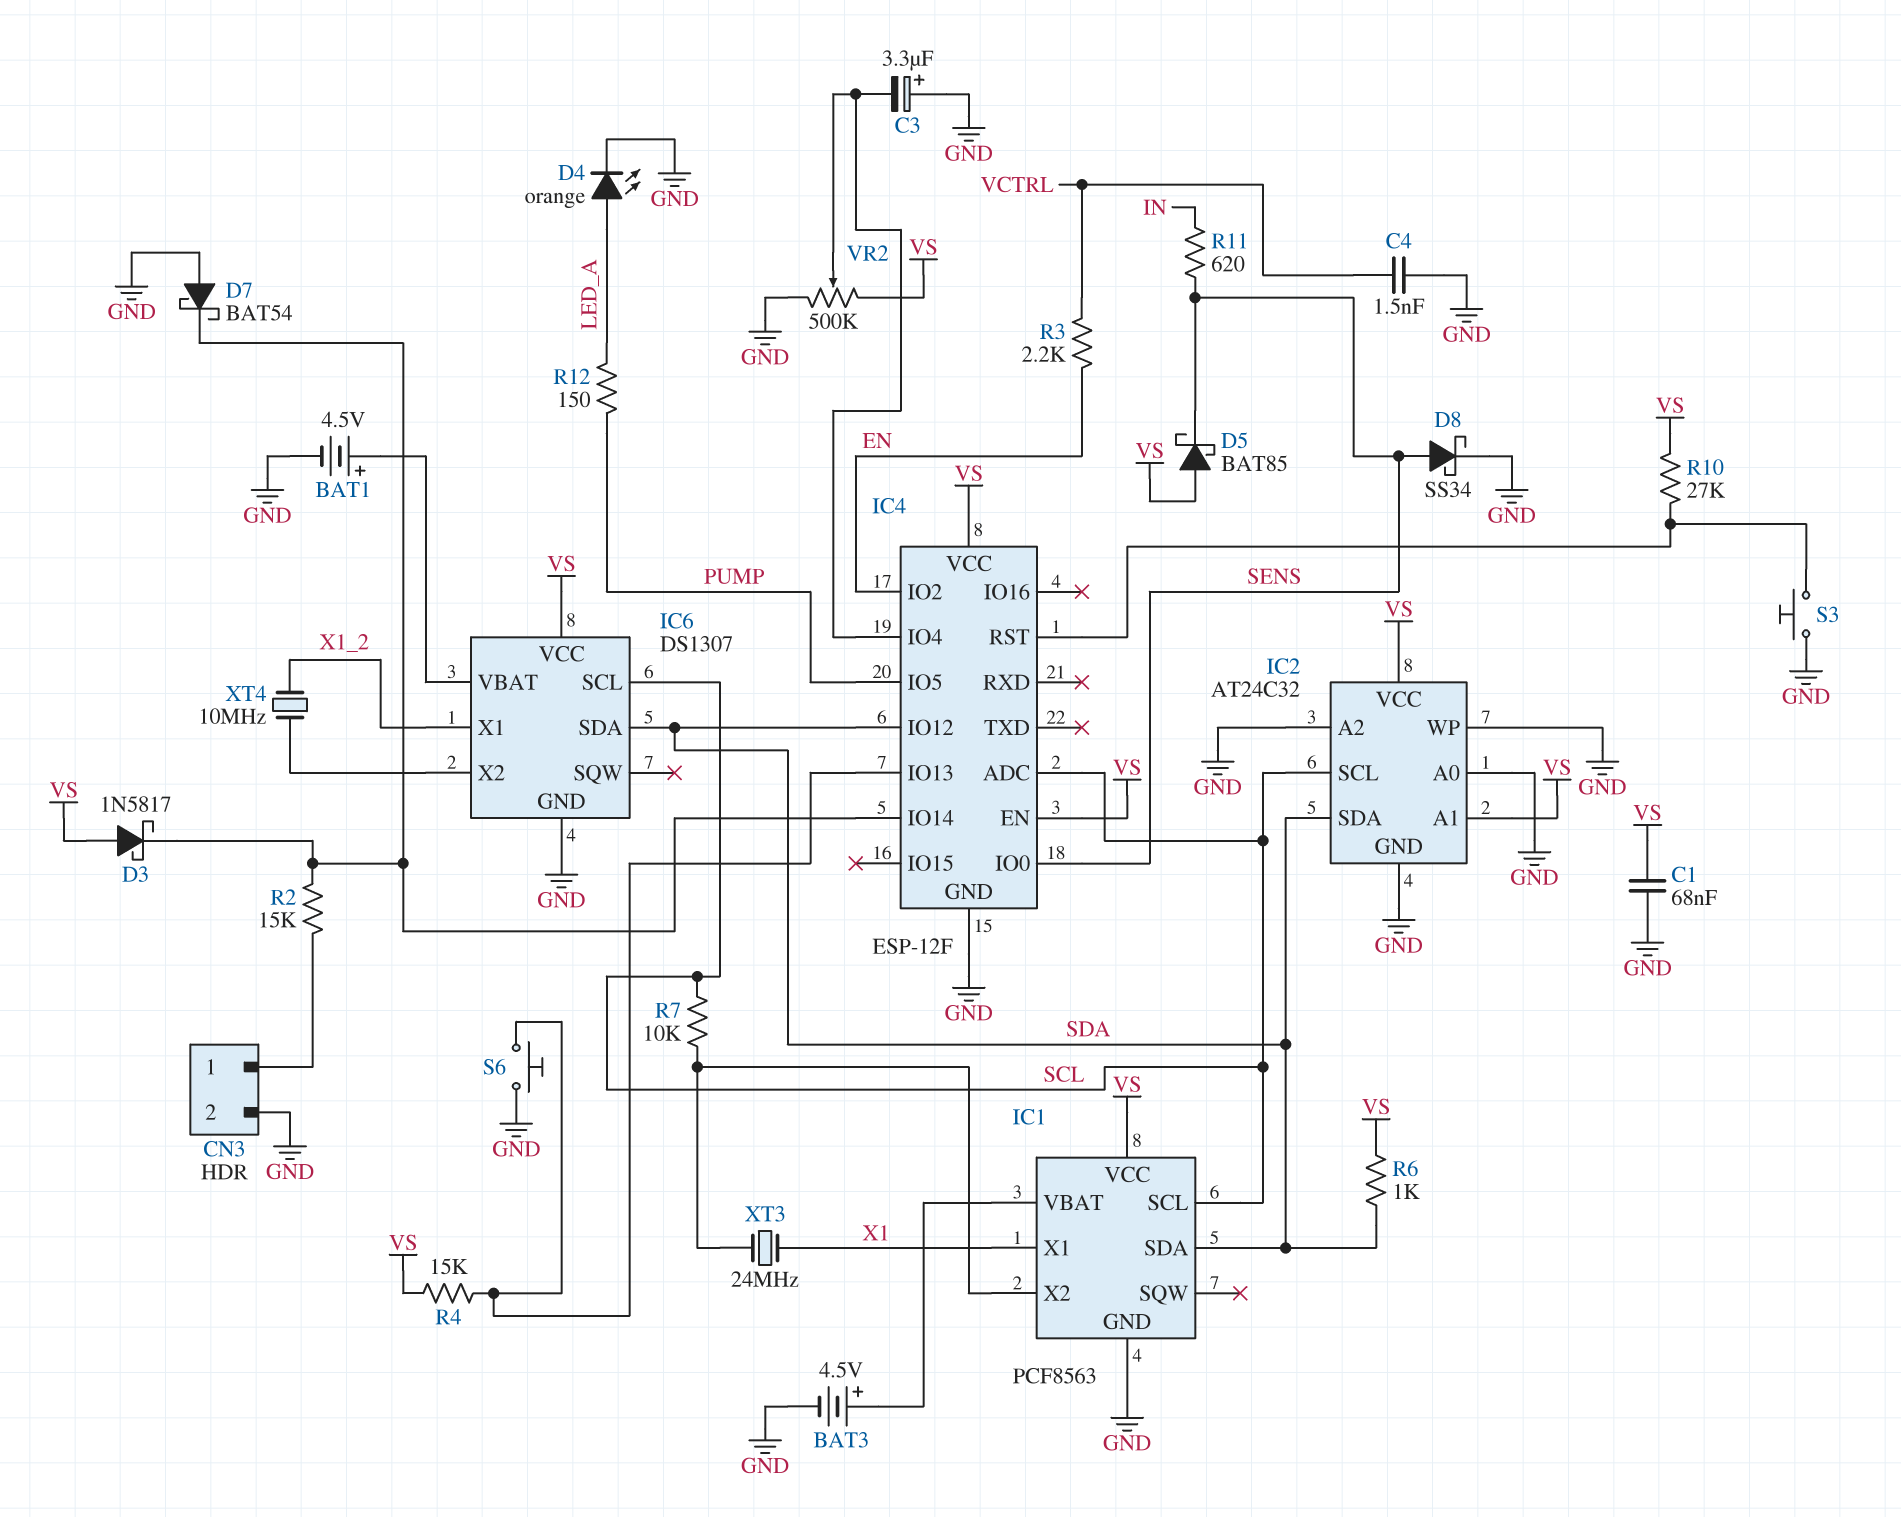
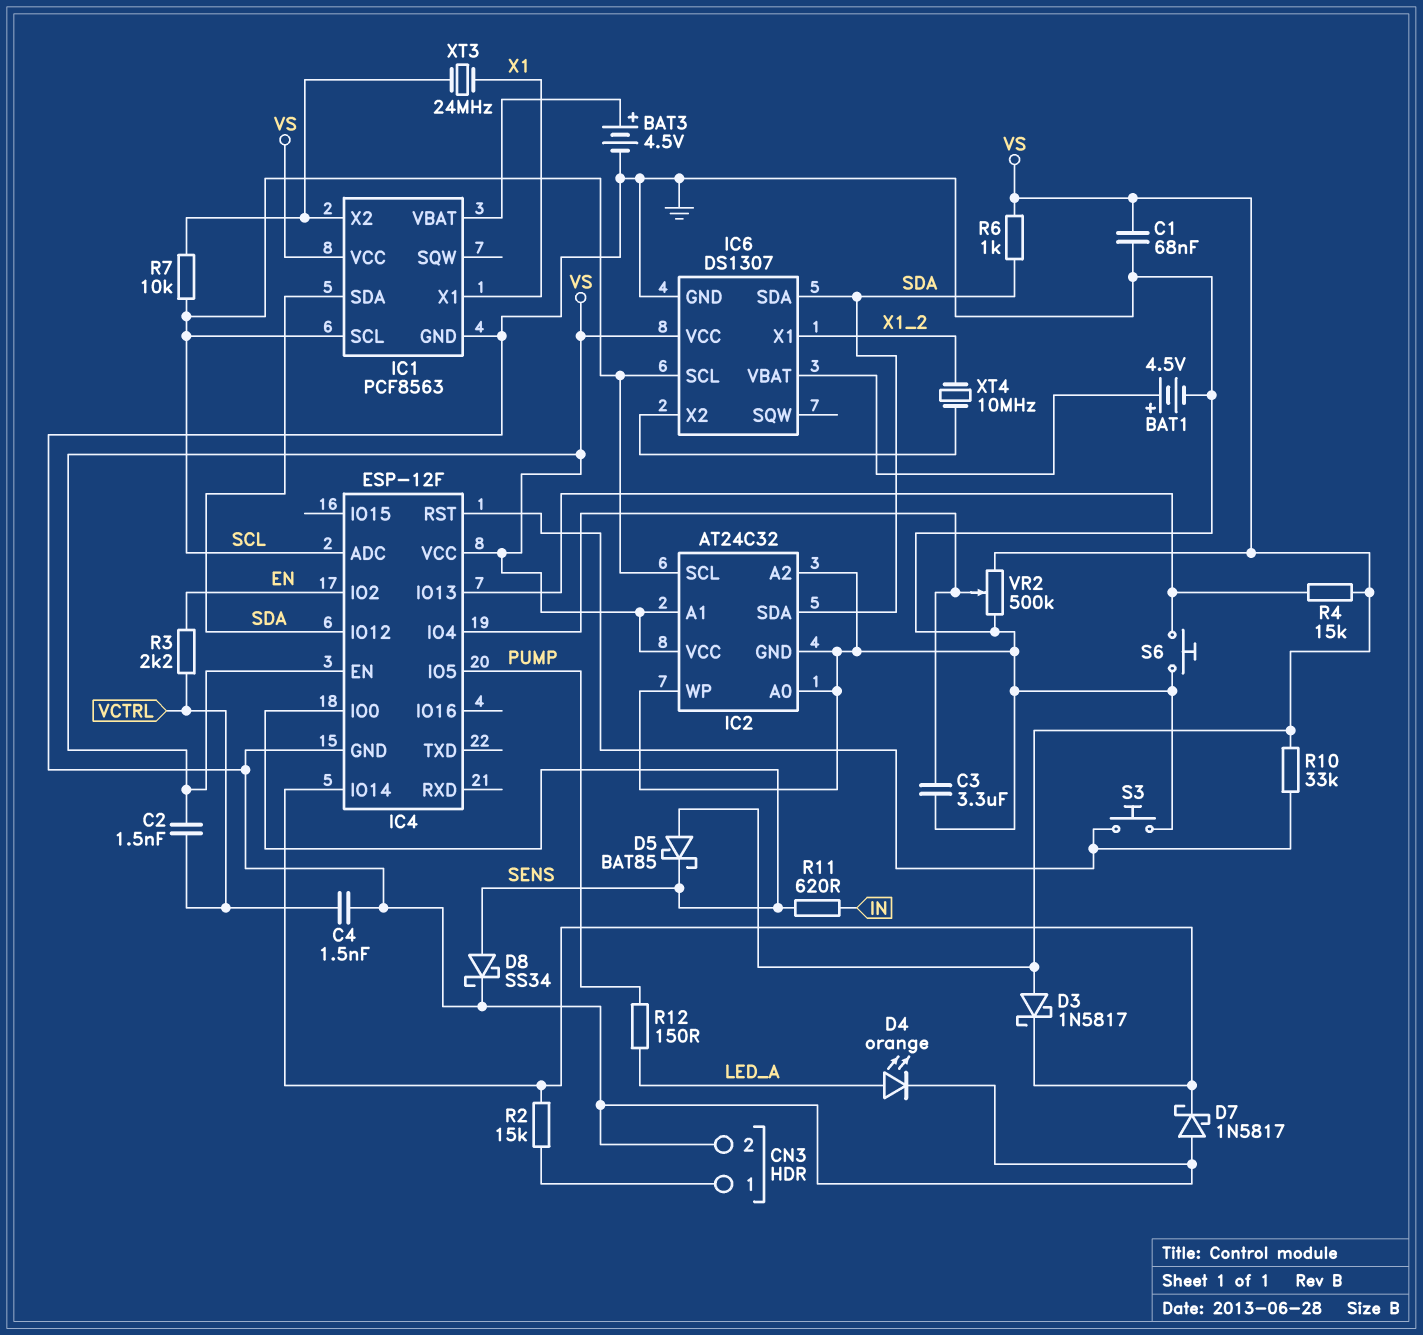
C2: none -> 1.5nF (VCTRL, VS)
C3: 3.3uF (plus GND, minus IC4/IO4) -> 3.3uF (GND, IC4/IO4)
D7: schottky BAT54 (A GND, K IC4/IO14) -> schottky 1N5817 (A GND, K IC4/IO14)
R10: 27k (IC4/RST, VS) -> 33k (IC4/RST, VS)

